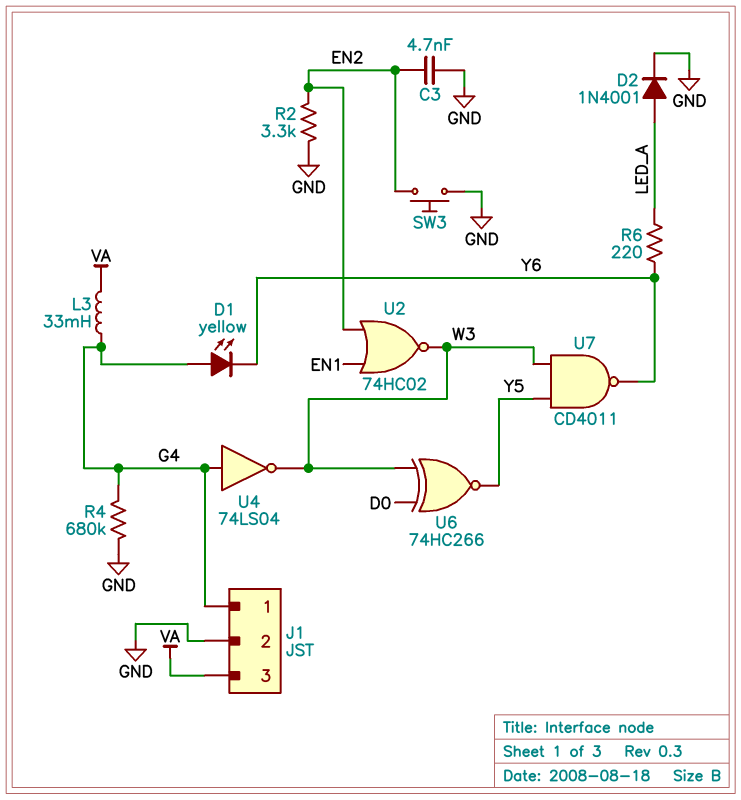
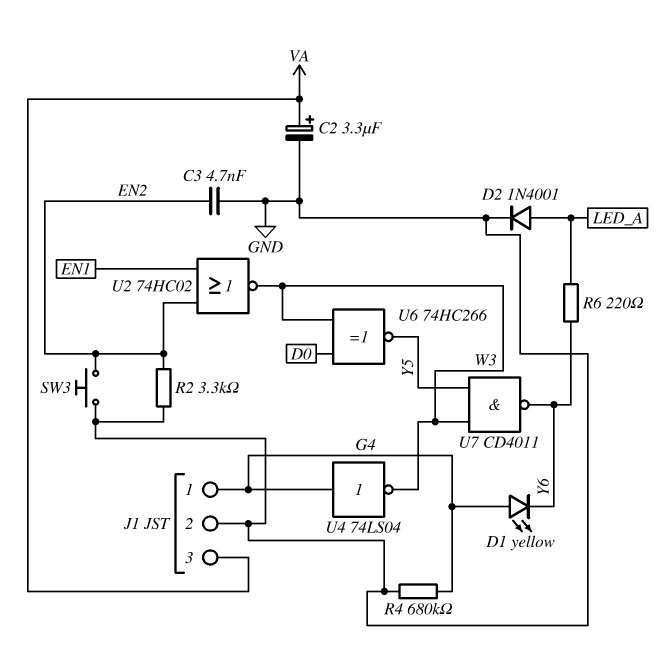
C2: none -> 3.3uF (plus VA, minus GND)
L3: 33mH (G4, VA) -> none

